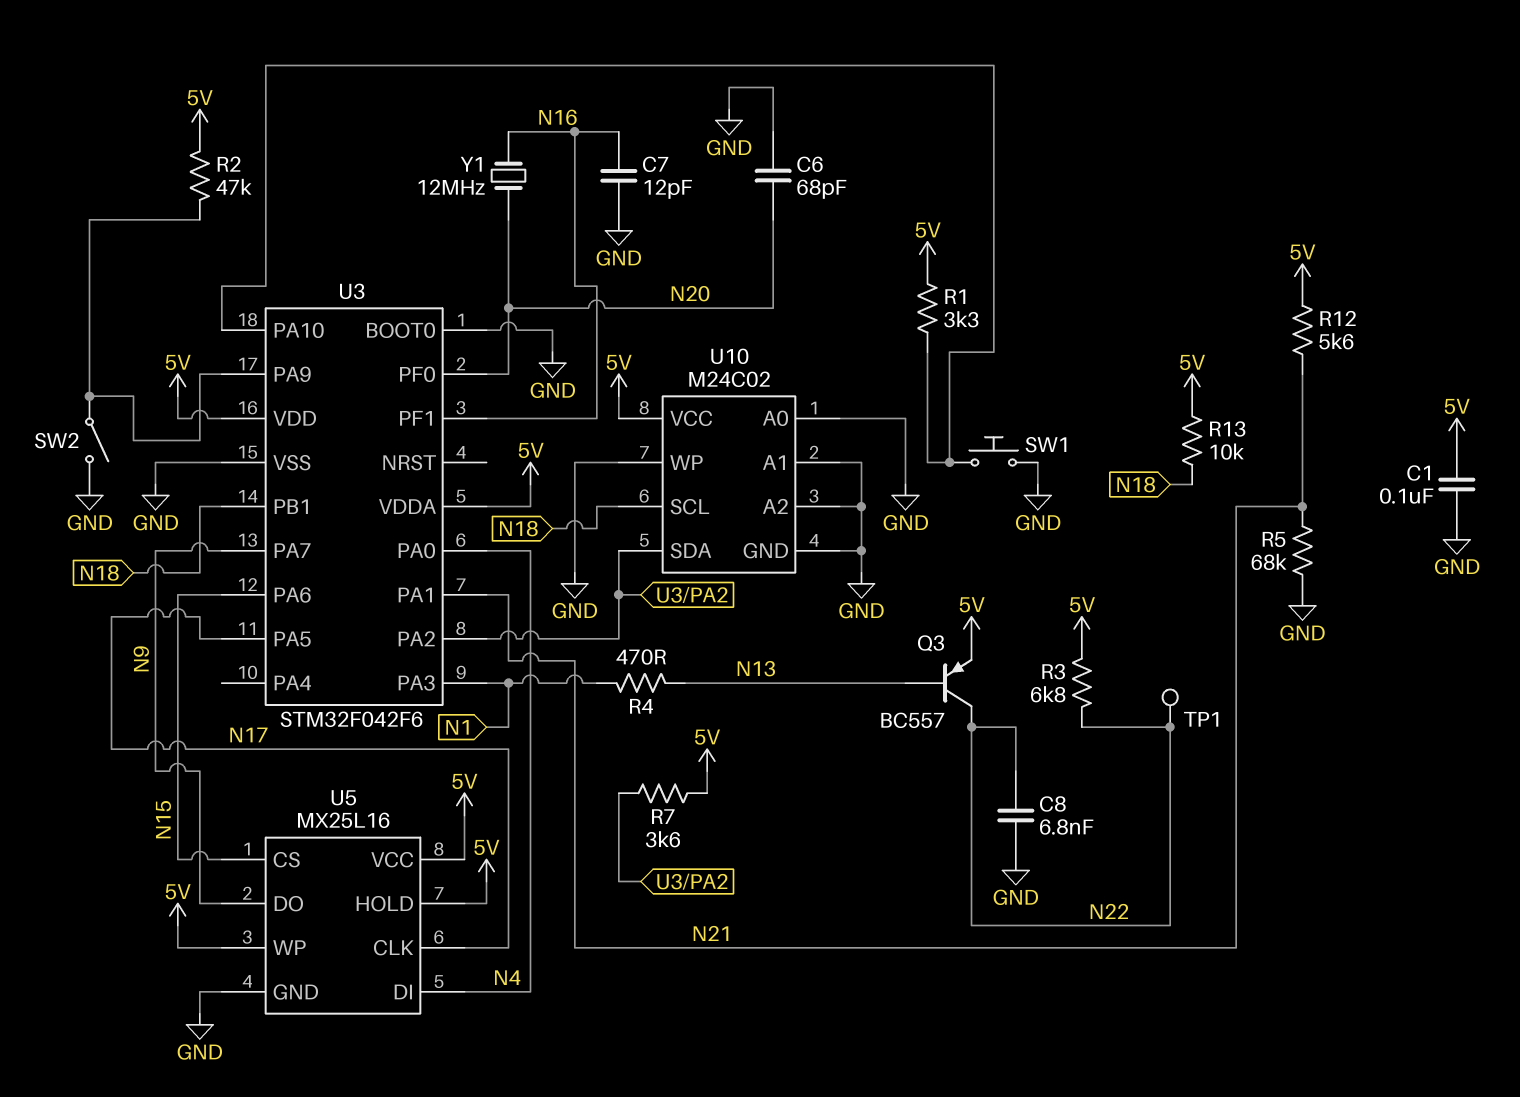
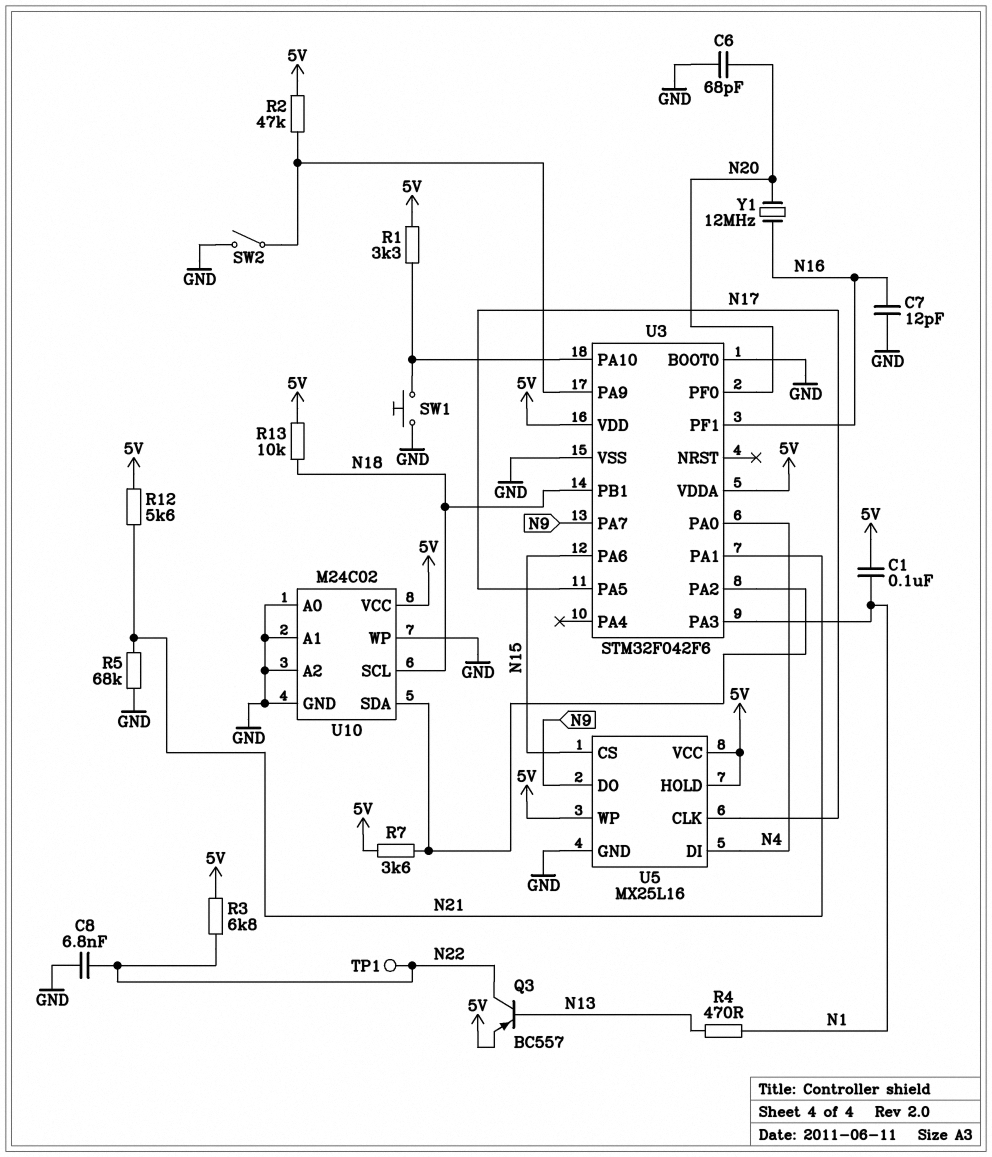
C1: 100nF (5V, GND) -> 100nF (5V, N1)

